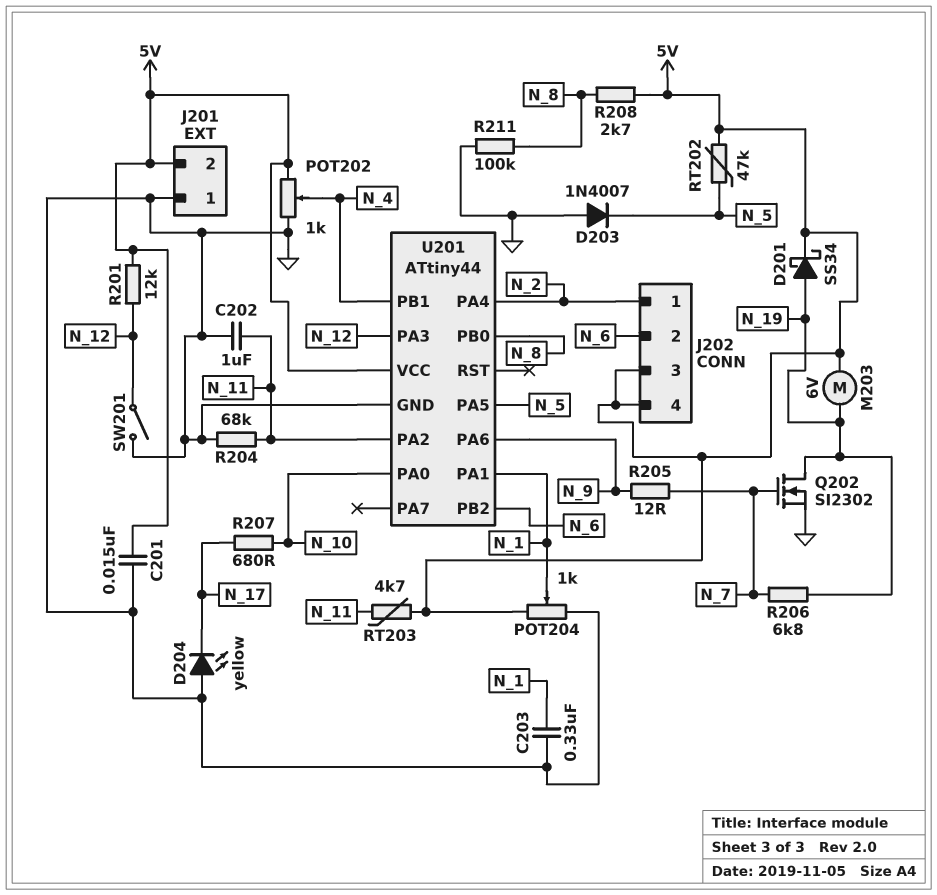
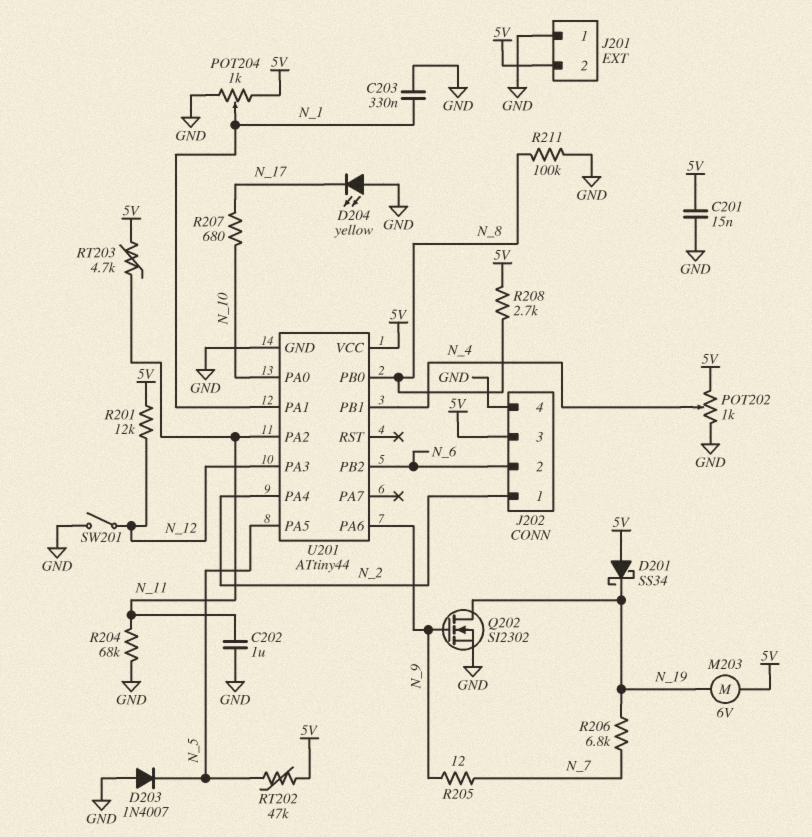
D201: schottky SS34 (A N_19, K 5V) -> schottky SS34 (A 5V, K N_19)
J202 pin 4: 5V -> GND
Q202: NMOS SI2302 (G N_7, D N_19, S GND) -> NMOS SI2302 (G N_9, D N_19, S GND)

